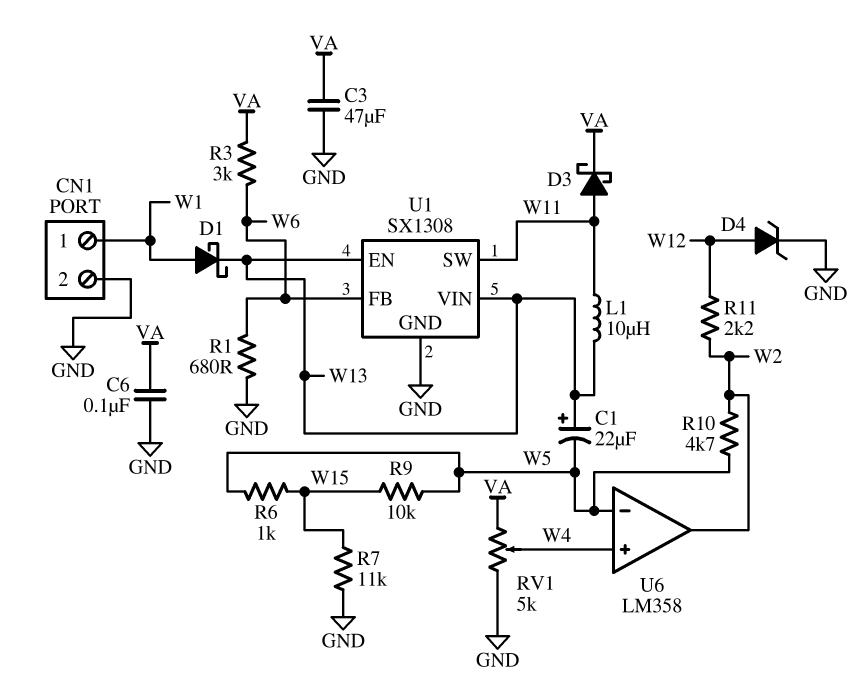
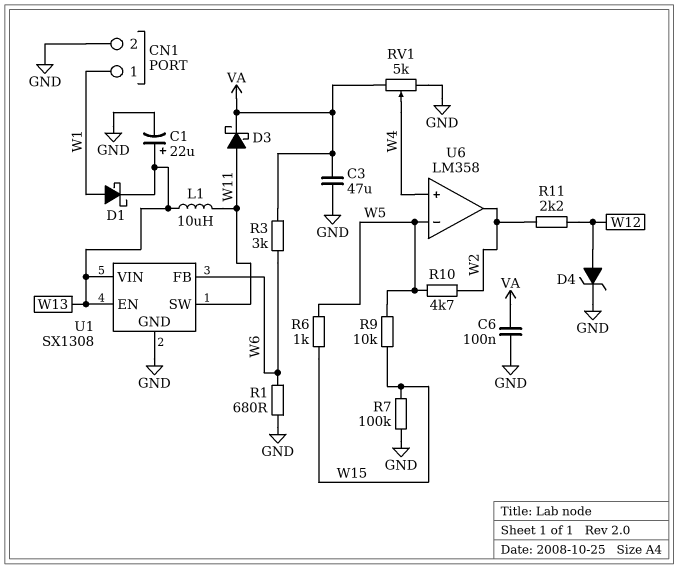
C1: 22uF (plus W13, minus W5) -> 22uF (plus W13, minus GND)
R7: 11k (GND, W15) -> 100k (GND, W15)

